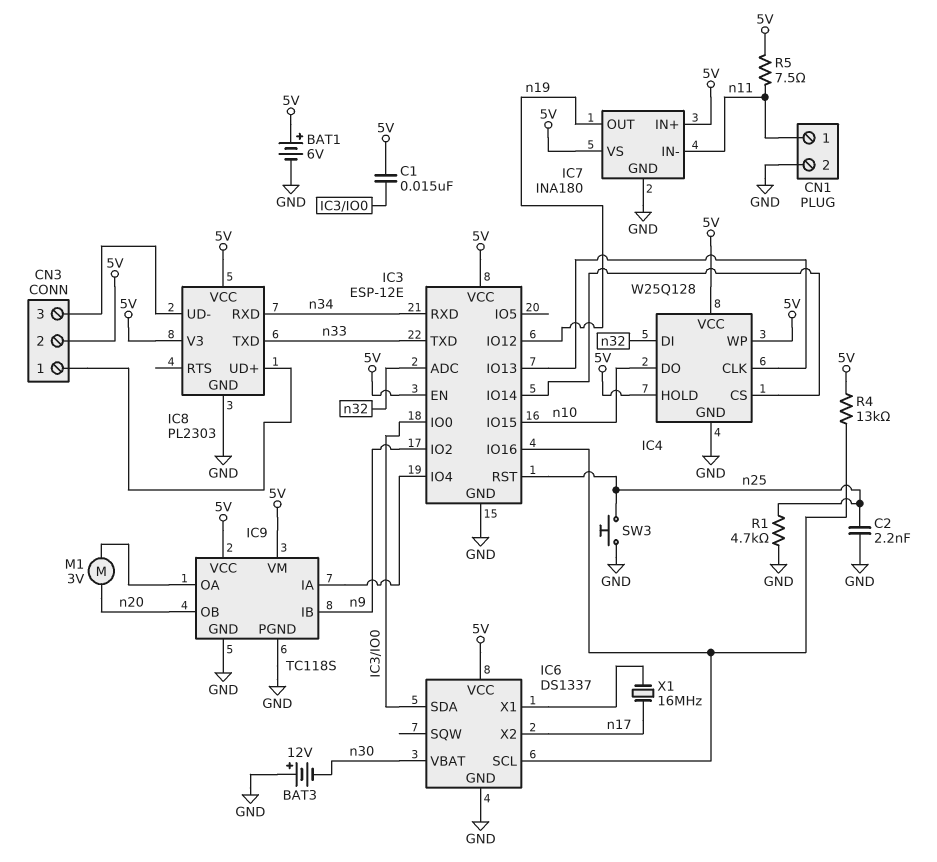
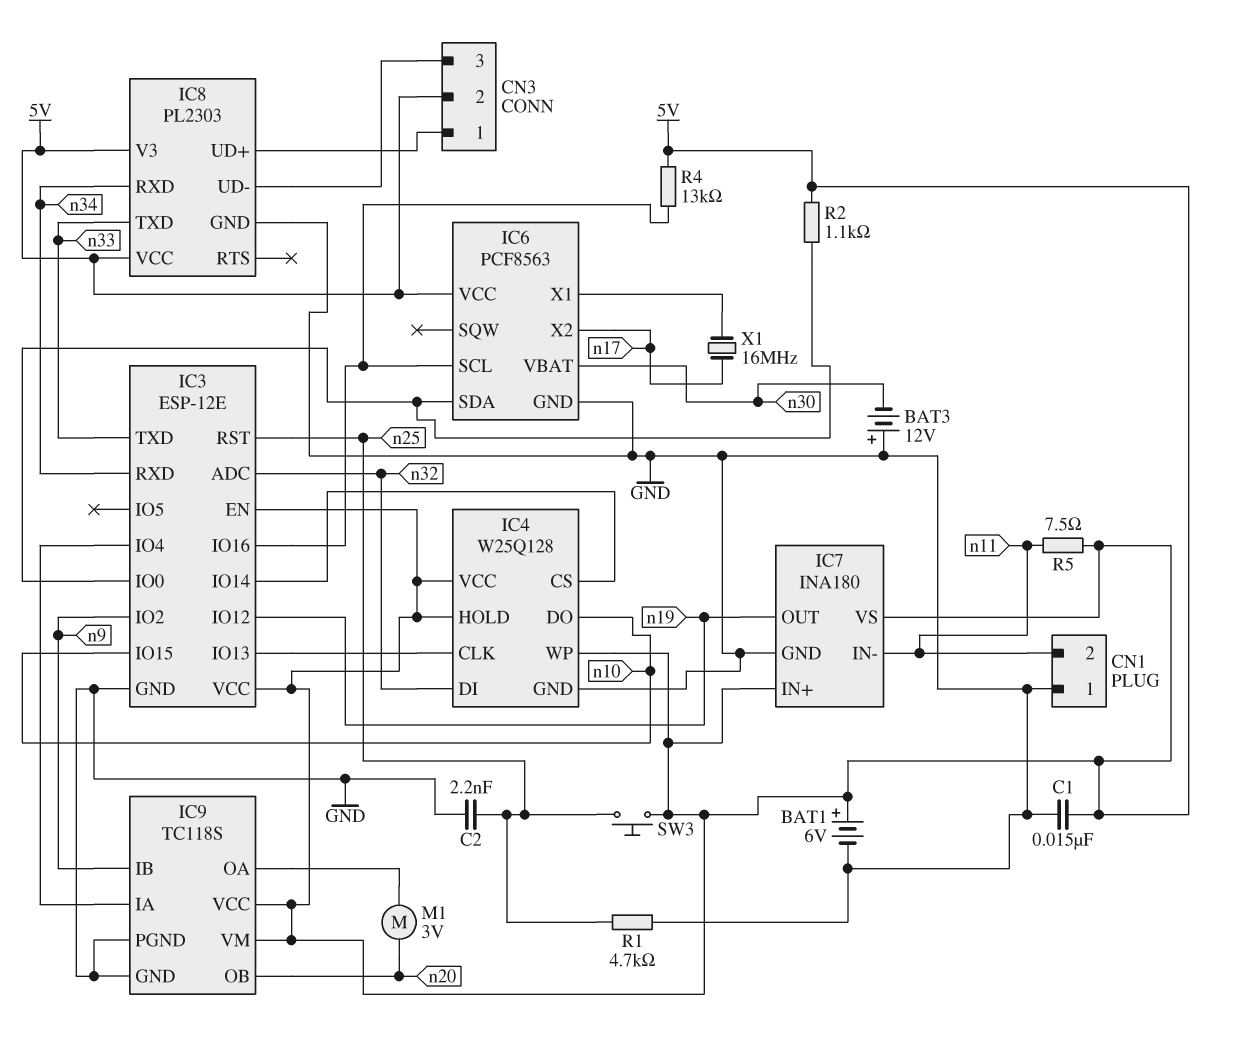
C1: 15nF (5V, IC3/IO0) -> 15nF (5V, GND)
CN1 pin 1: n11 -> GND
CN1 pin 2: GND -> n11
IC6: DS1337 -> PCF8563
R2: none -> 1.1k (5V, IC3/IO0)
SW3: button (GND, n25) -> button (5V, n25)

